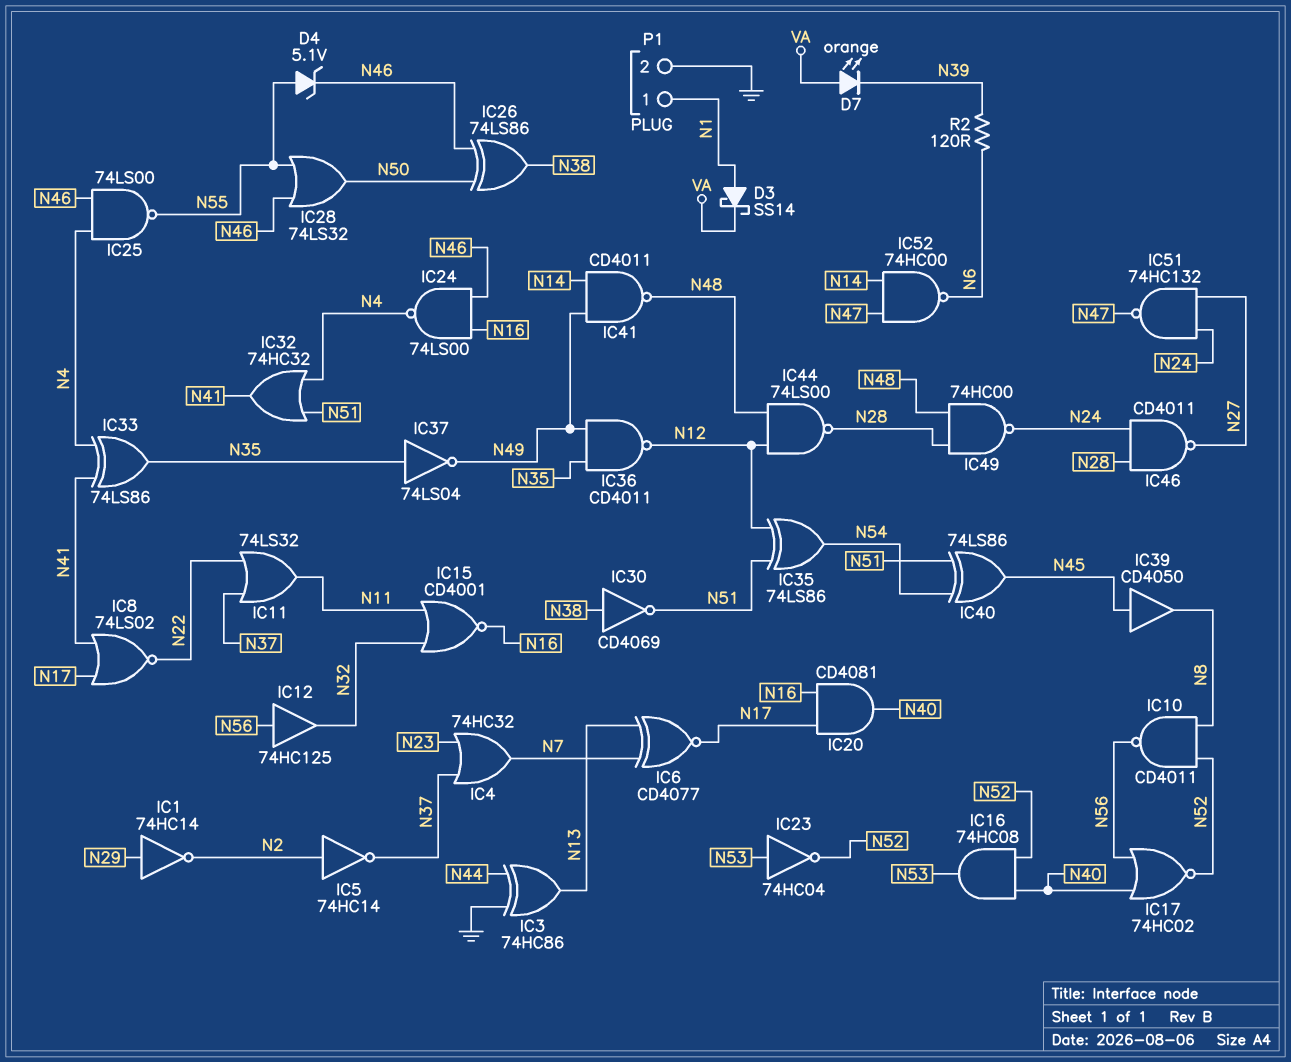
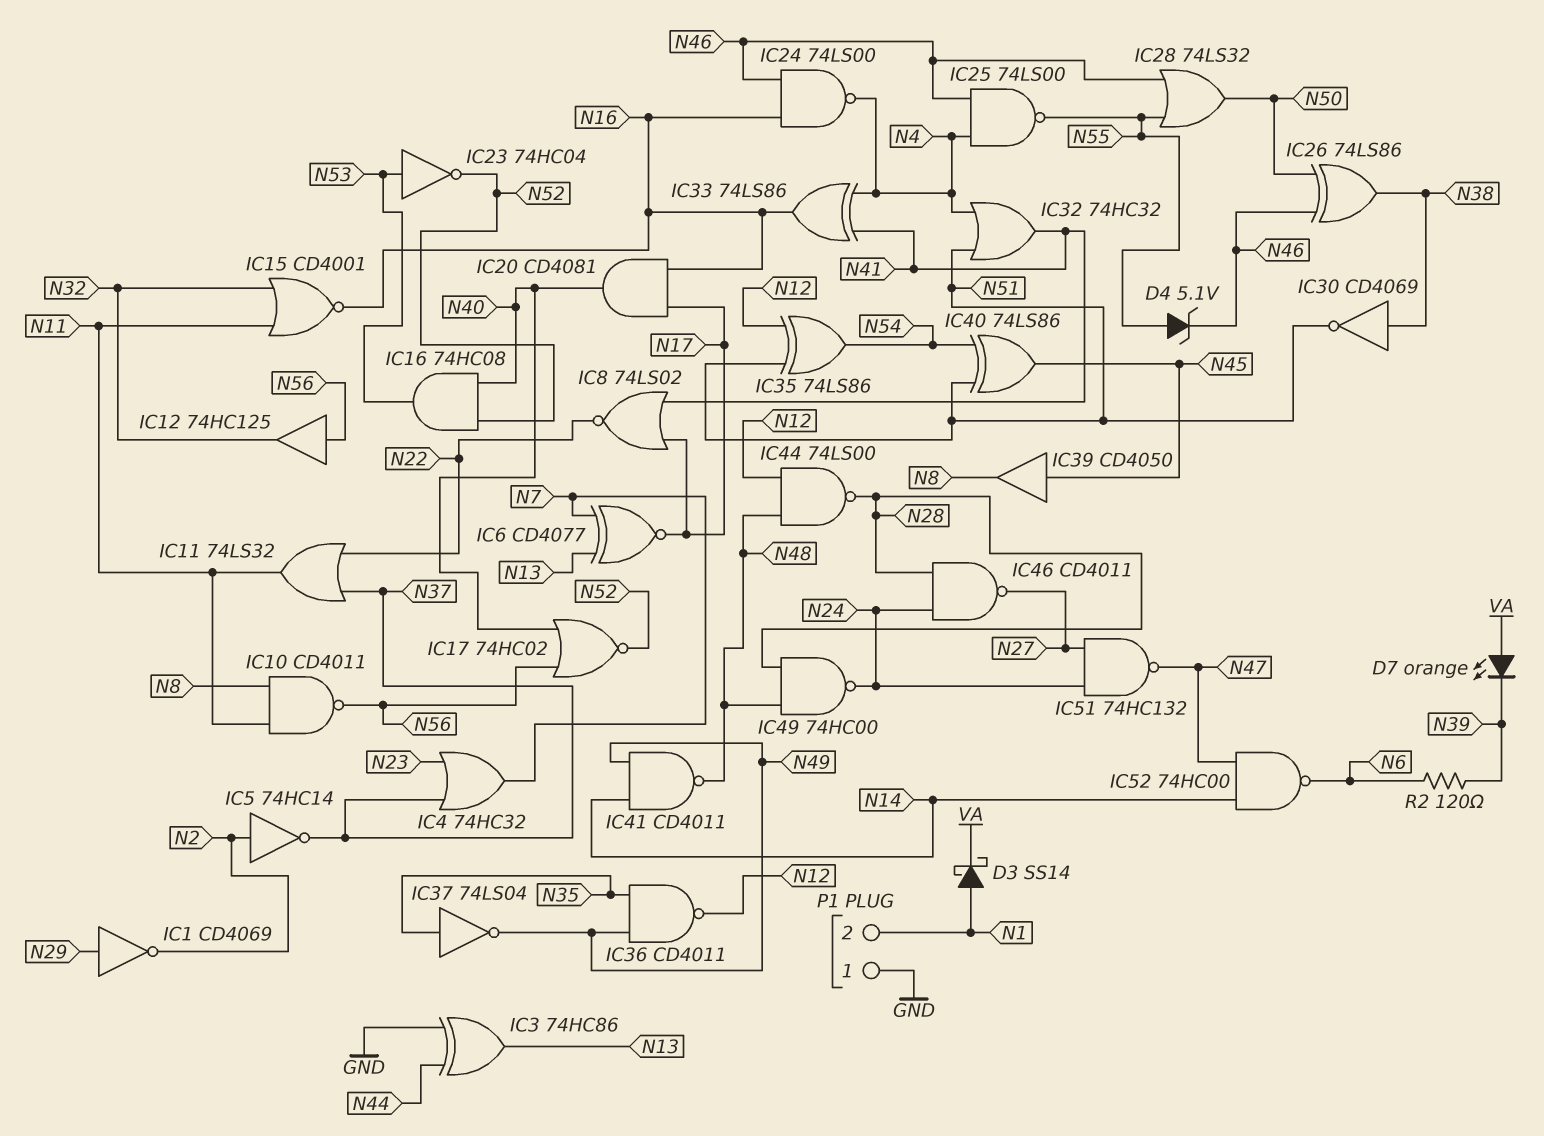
IC1: NOT 74HC14 (in N29, out N2) -> NOT CD4069 (in N29, out N2)
IC10: NAND CD4011 (in N8, in N52, out N56) -> NAND CD4011 (in N8, in N11, out N56)
IC33: XOR 74LS86 (in N4, in N41, out N35) -> XOR 74LS86 (in N4, in N41, out N16)
P1 pin 1: N1 -> GND
P1 pin 2: GND -> N1

